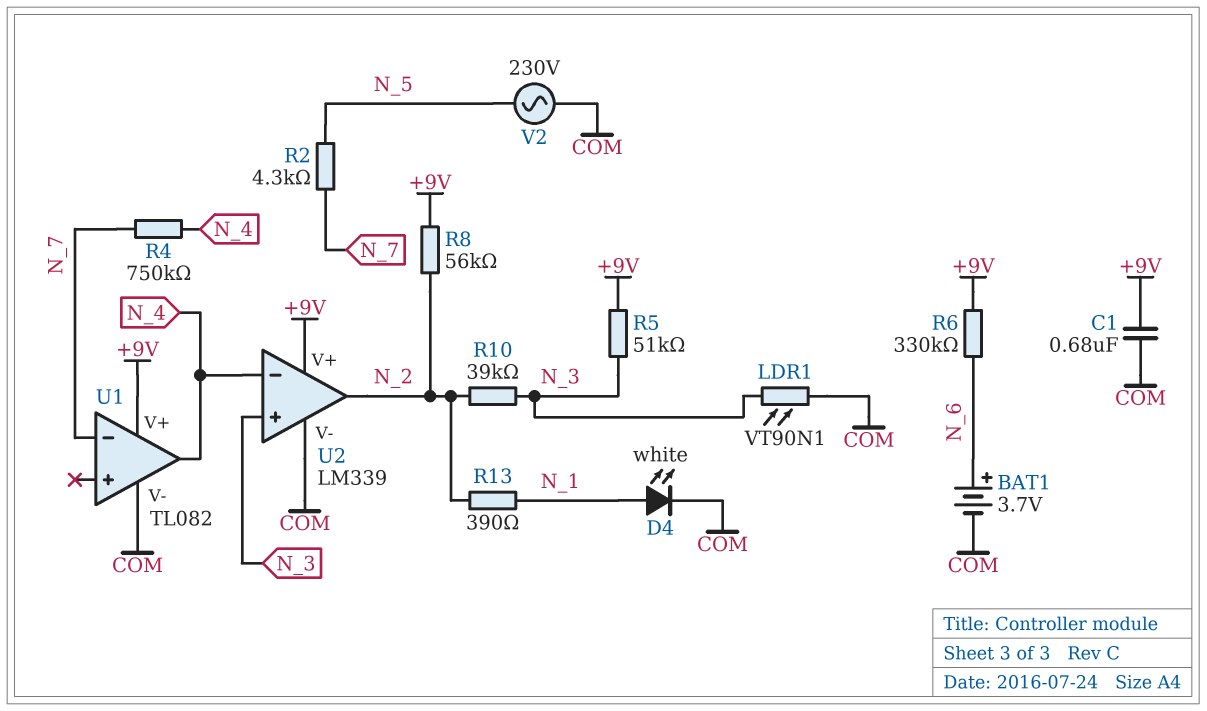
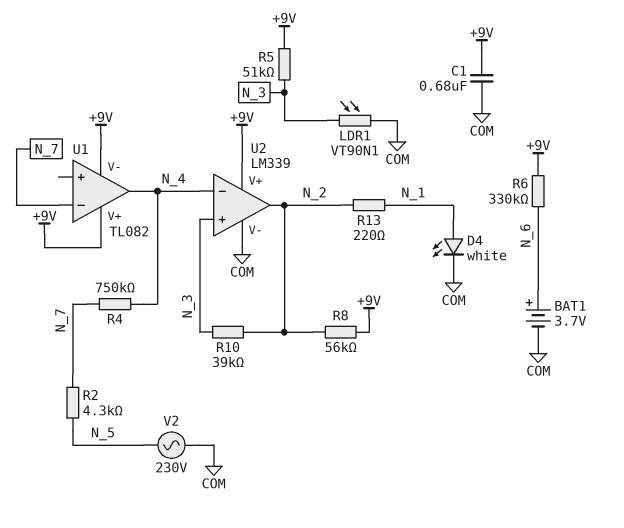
R13: 390 (N_1, N_2) -> 220 (N_1, N_2)
U1 pin V-: COM -> +9V

